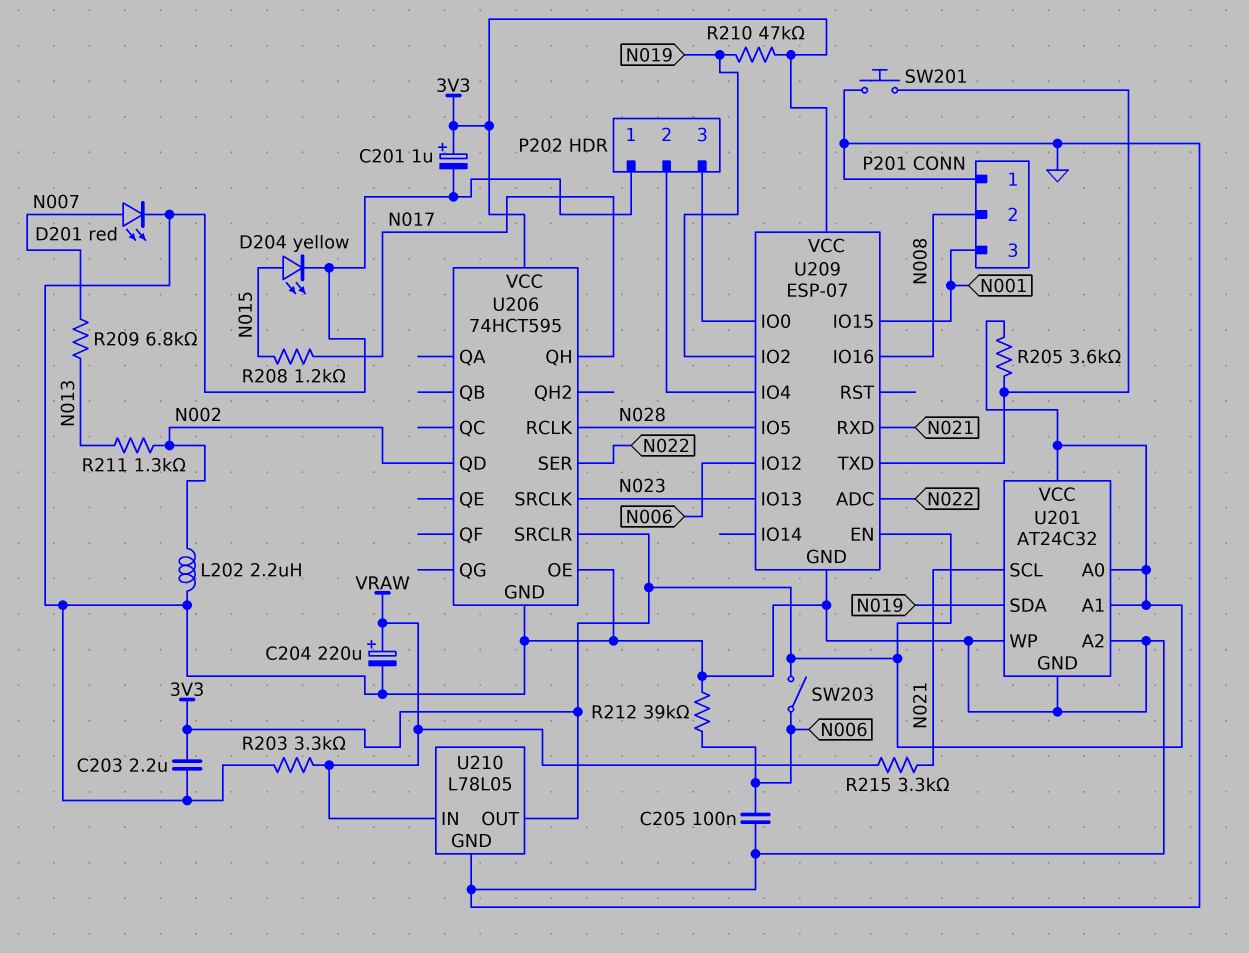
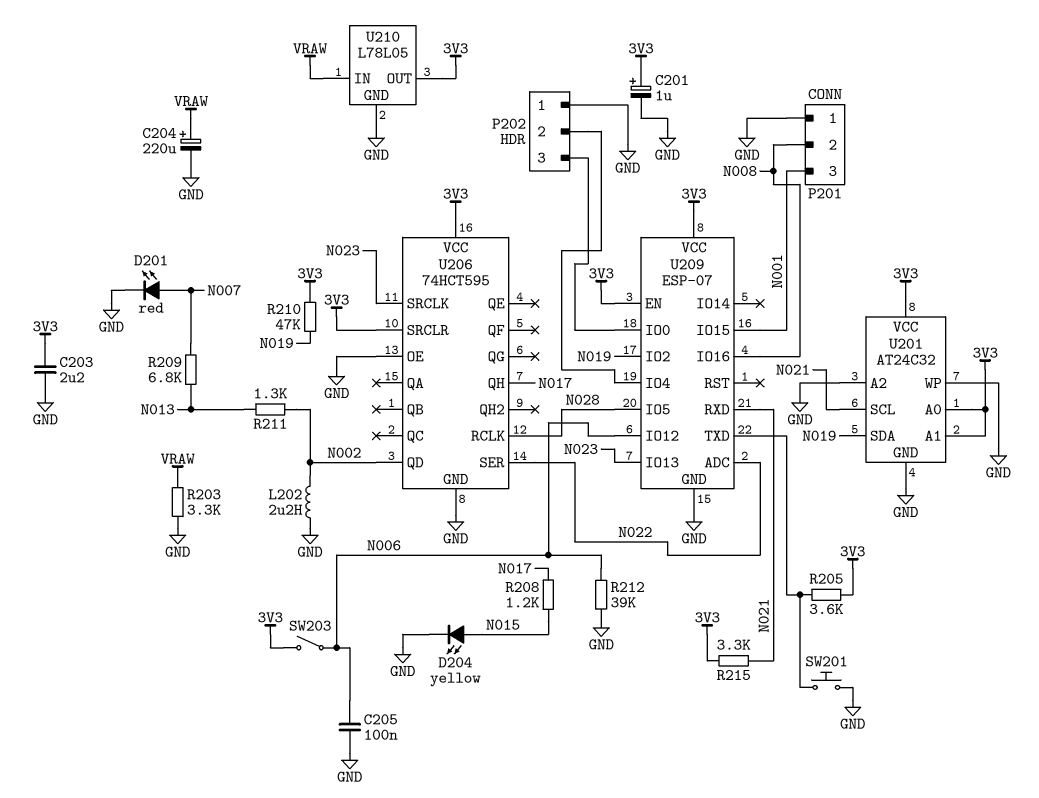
R215: 3.3k (N021, VRAW) -> 3.3k (3V3, N021)

